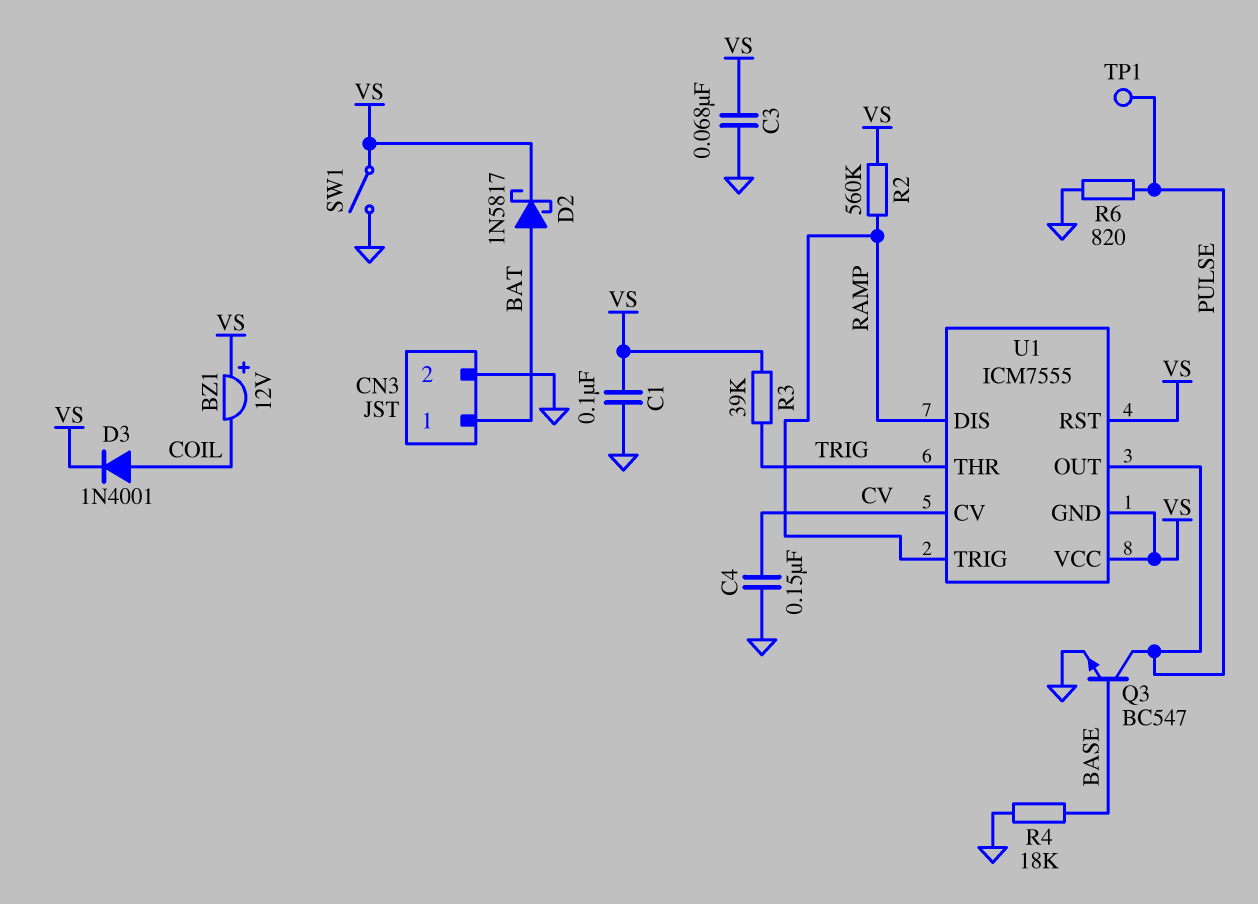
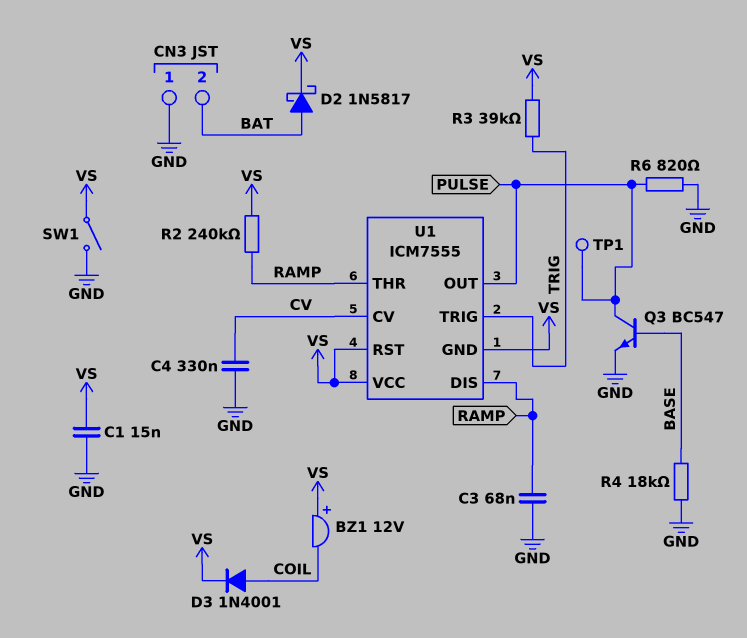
C1: 100nF (GND, VS) -> 15nF (GND, VS)
C3: 68nF (GND, VS) -> 68nF (GND, RAMP)
C4: 150nF (CV, GND) -> 330nF (CV, GND)
CN3 pin 1: BAT -> GND
CN3 pin 2: GND -> BAT
R2: 560k (RAMP, VS) -> 240k (RAMP, VS)
U1 pin THR: TRIG -> RAMP
U1 pin TRIG: RAMP -> TRIG

